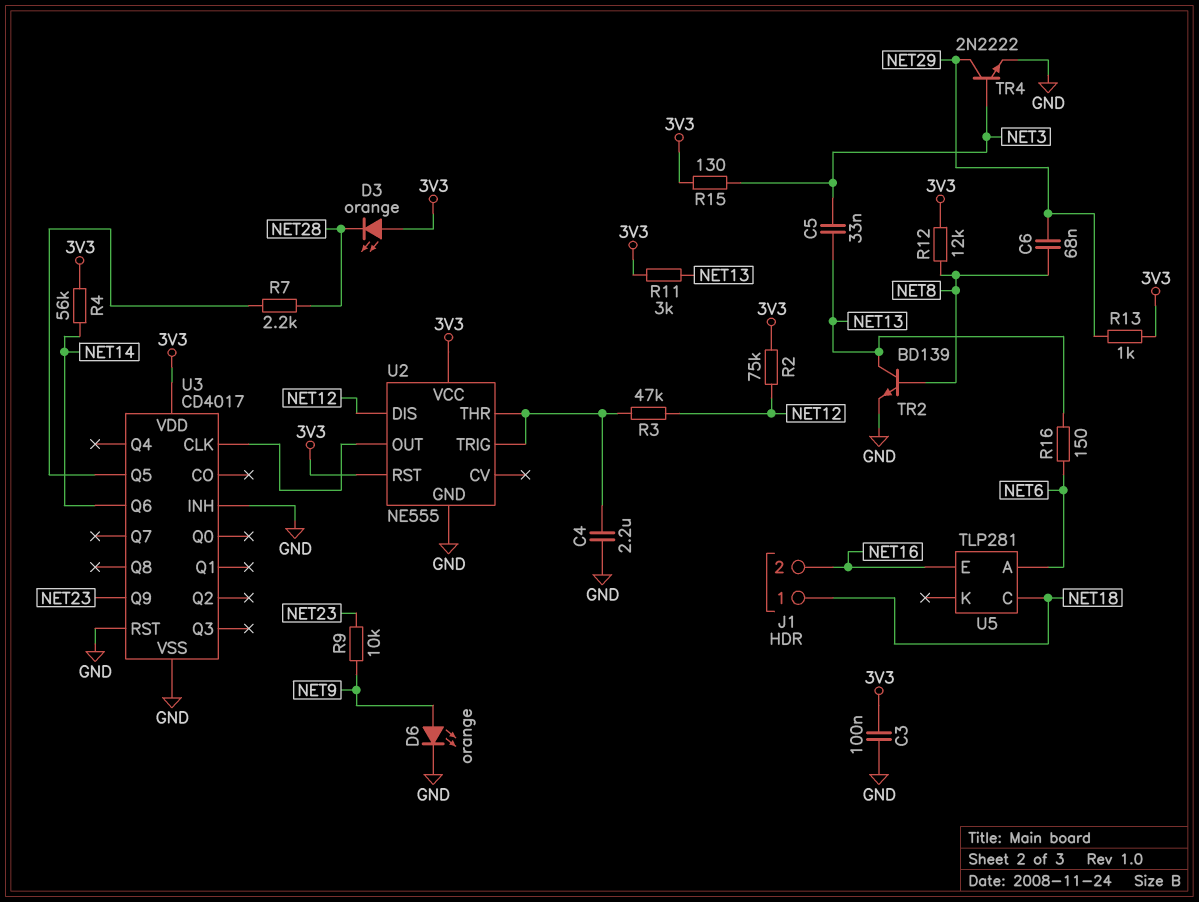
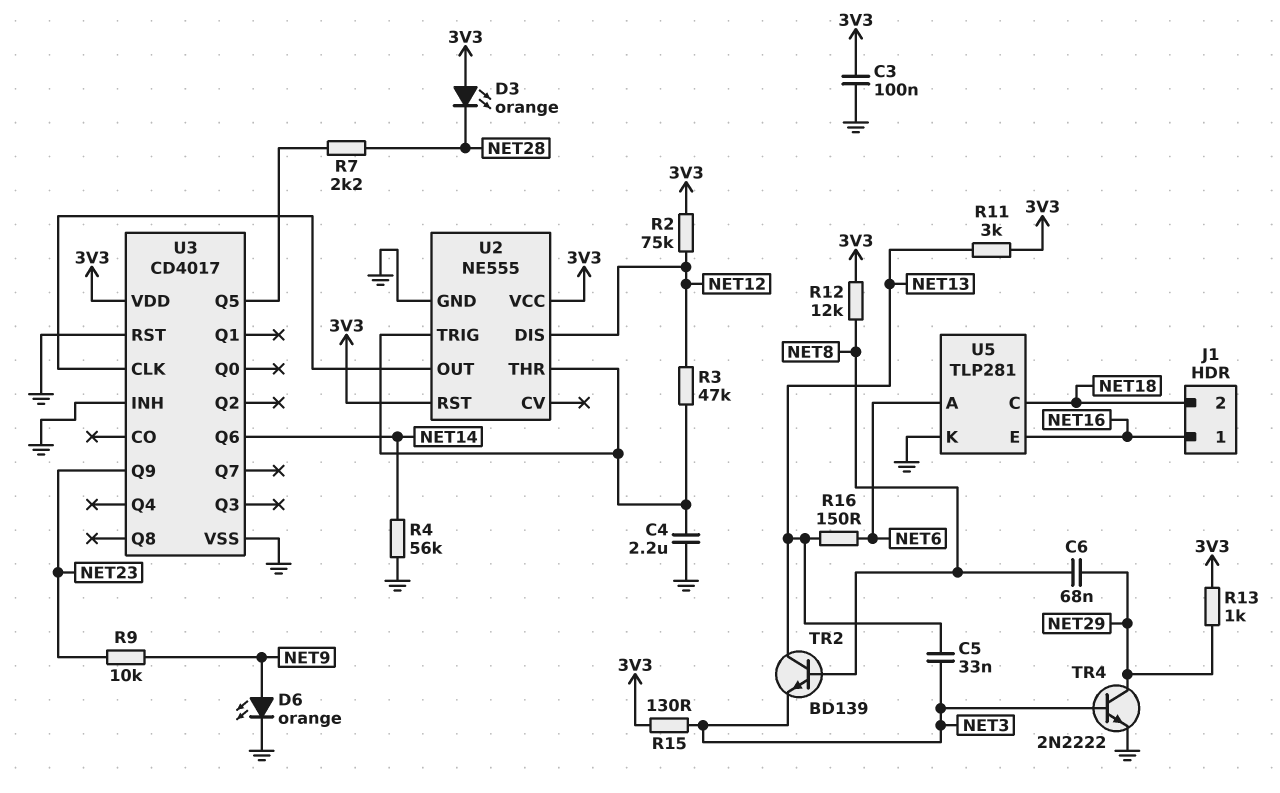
J1 pin 1: NET18 -> NET16
J1 pin 2: NET16 -> NET18
R4: 56k (3V3, NET14) -> 56k (GND, NET14)
TR2: NPN BD139 (B NET8, C NET13, E GND) -> NPN BD139 (B NET8, C NET13, E NET3)
U5 pin K: none -> GND

